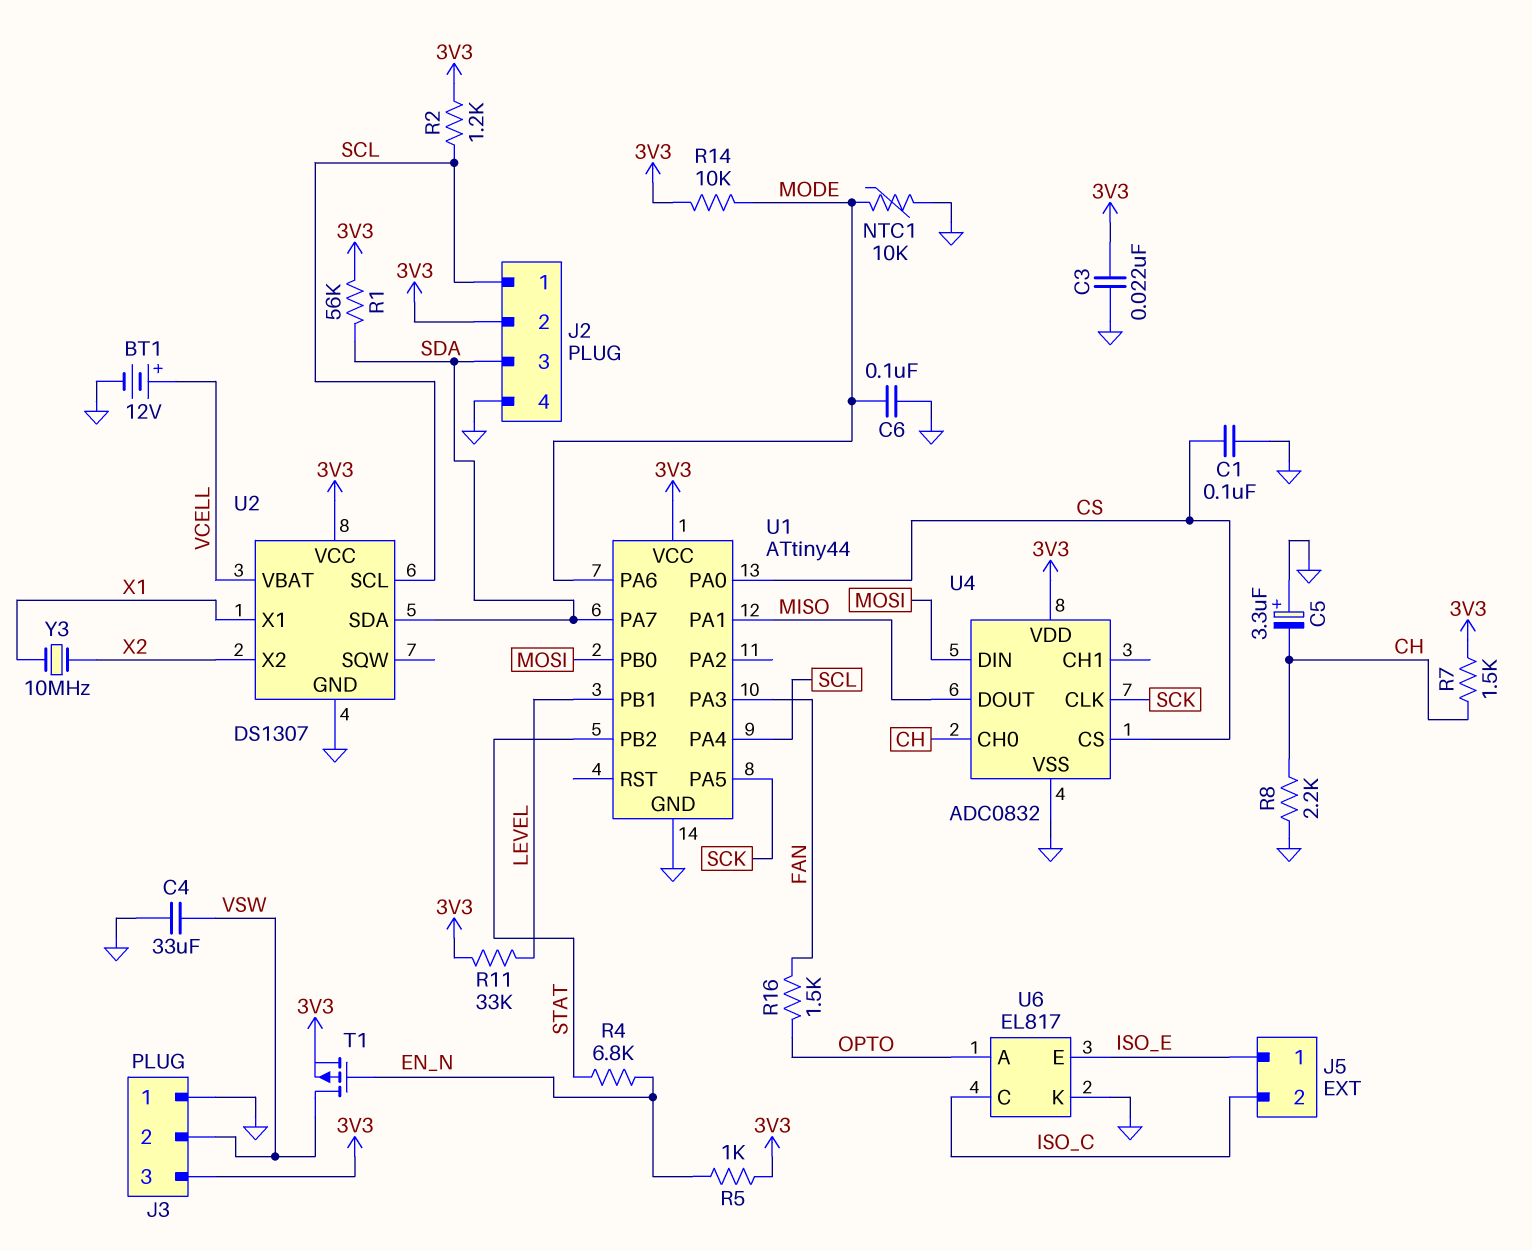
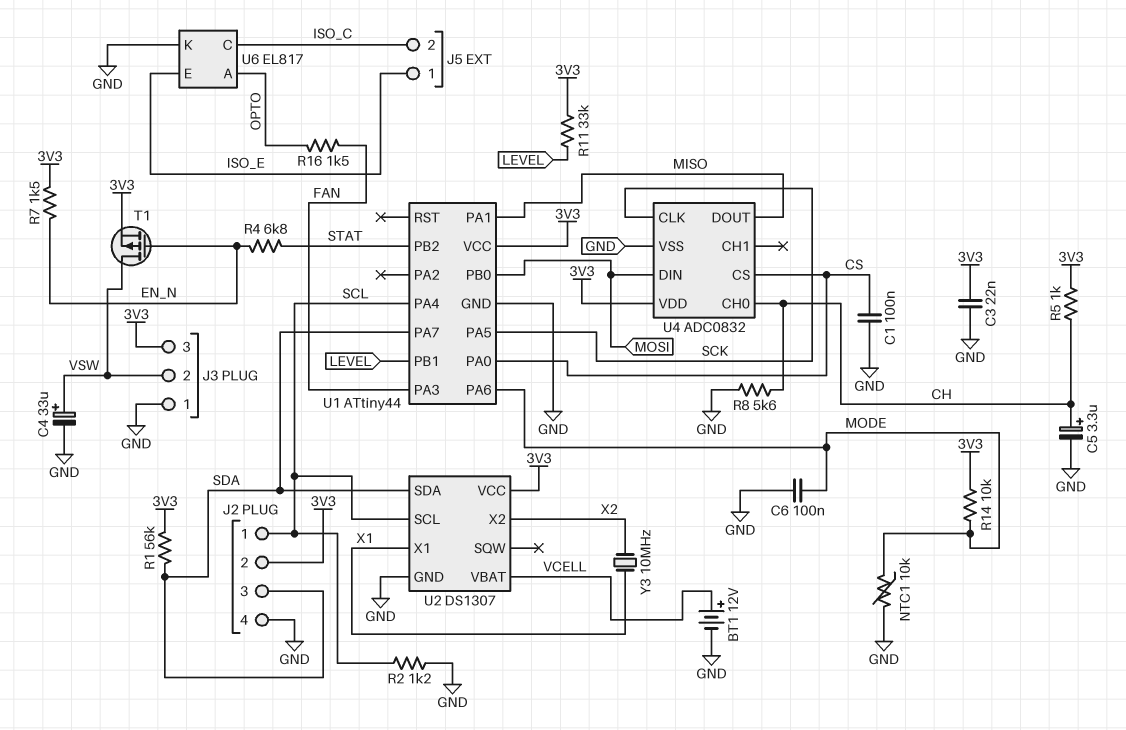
C4: 33uF (GND, VSW) -> 33uF (plus VSW, minus GND)
C5: 3.3uF (plus GND, minus CH) -> 3.3uF (plus CH, minus GND)
R2: 1.2k (3V3, SCL) -> 1.2k (GND, SCL)
R5: 1k (3V3, EN_N) -> 1k (3V3, CH)
R7: 1.5k (3V3, CH) -> 1.5k (3V3, EN_N)
R8: 2.2k (CH, GND) -> 5.6k (CH, GND)

